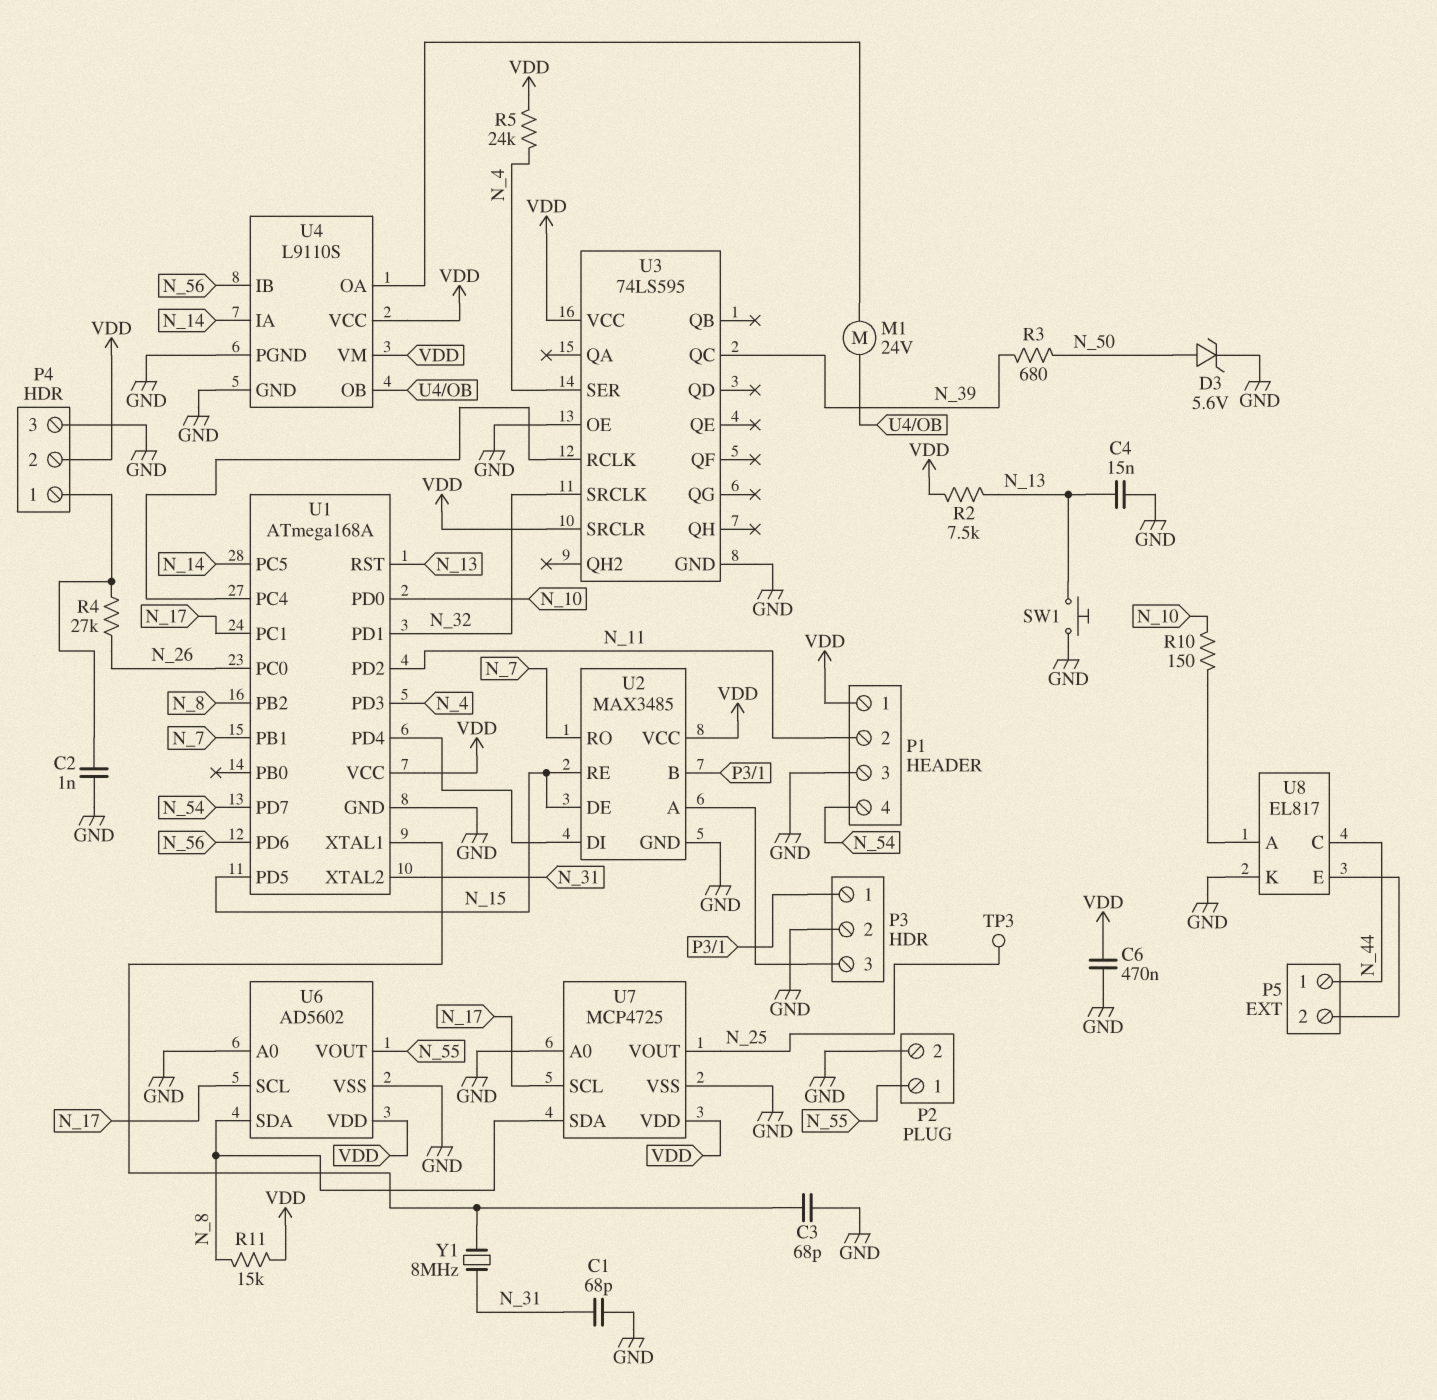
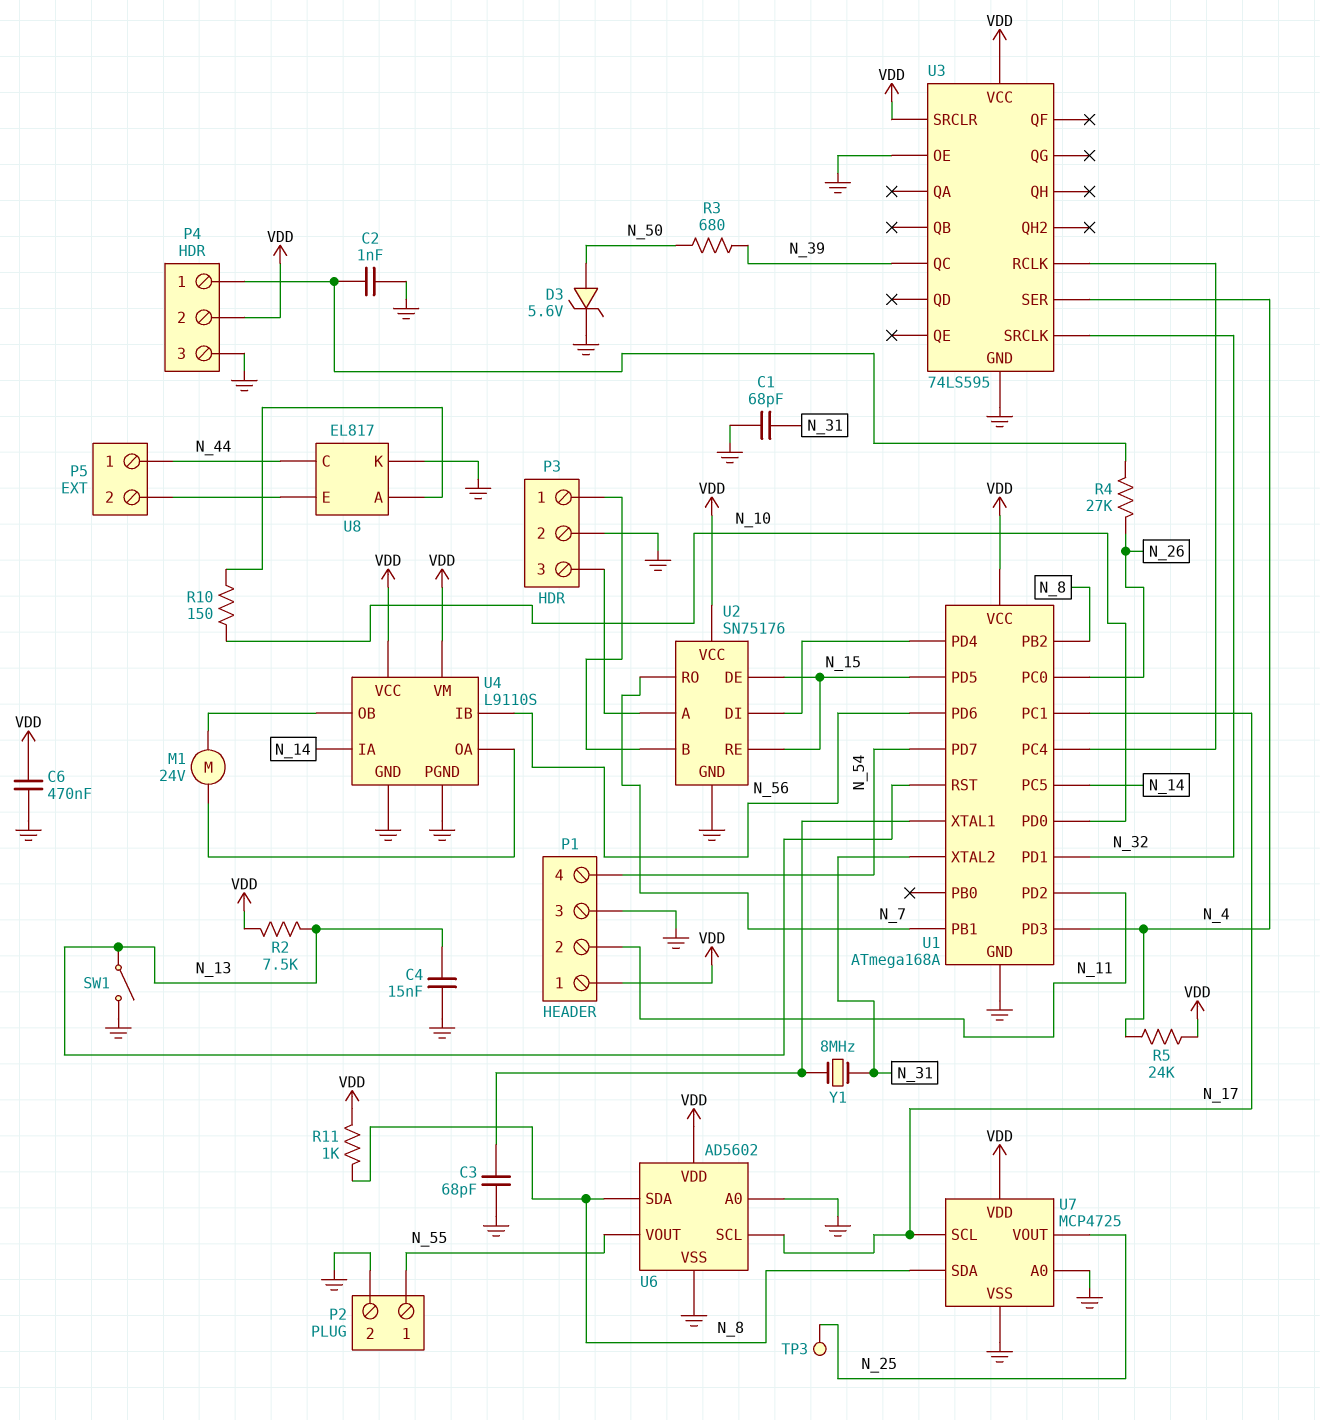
R11: 15k (N_8, VDD) -> 1k (N_8, VDD)
SW1: button (GND, N_13) -> switch (GND, N_13)
U2: MAX3485 -> SN75176

